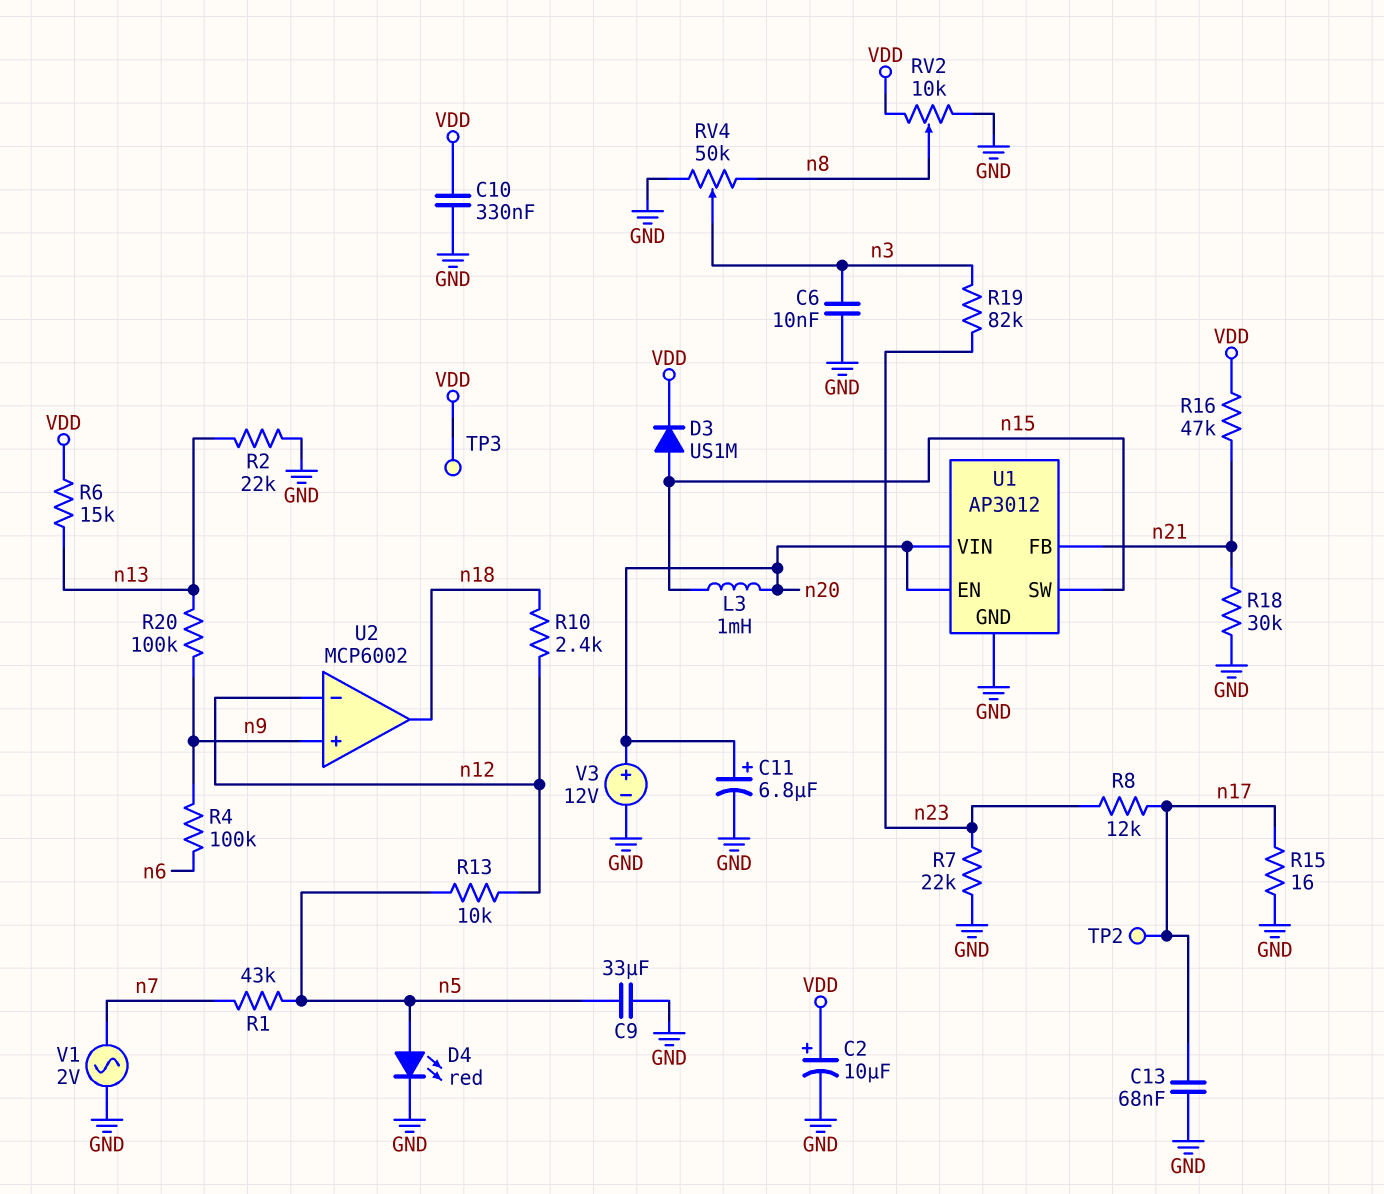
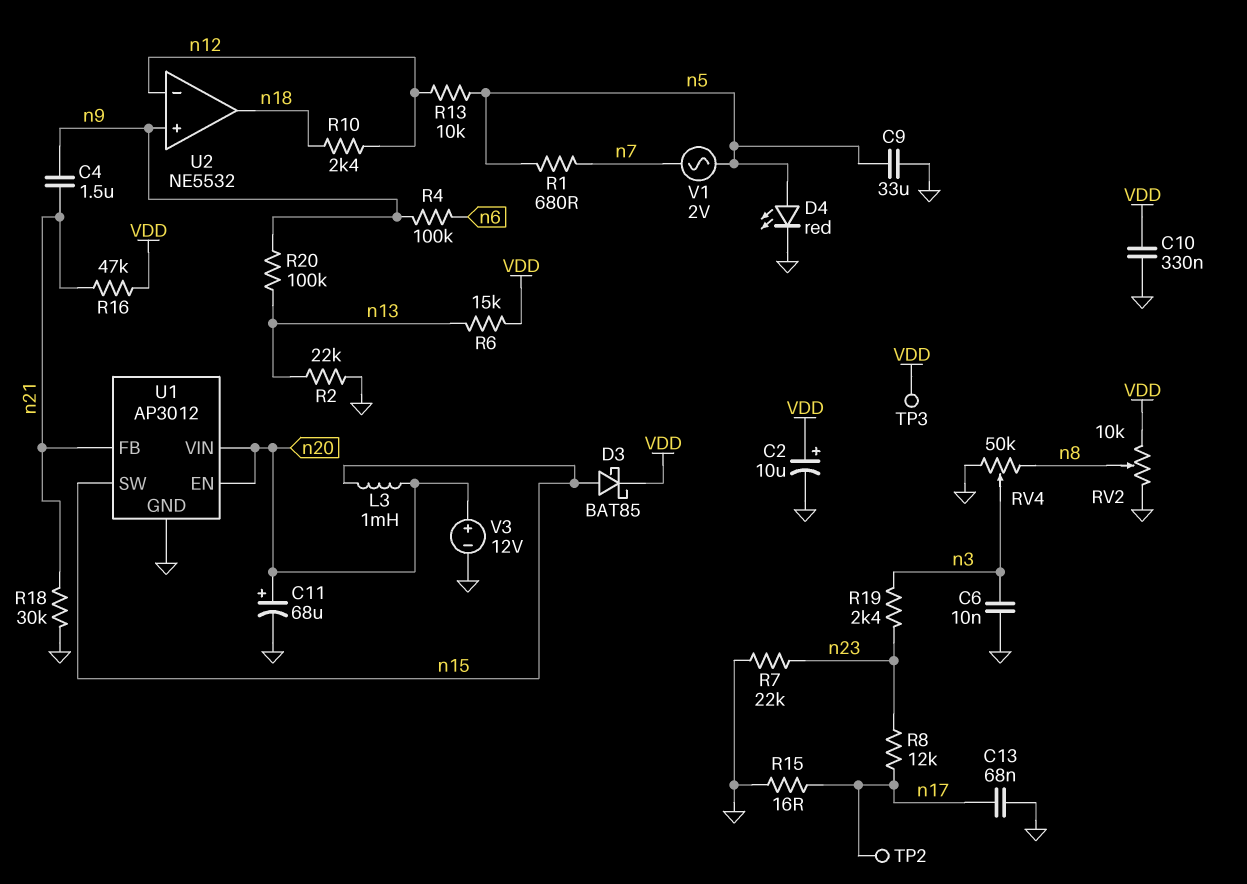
C4: none -> 1.5uF (n9, n21)
C11: 6.8uF (plus n20, minus GND) -> 68uF (plus n20, minus GND)
D3: diode US1M (A n15, K VDD) -> schottky BAT85 (A n15, K VDD)
R1: 43k (n5, n7) -> 680 (n5, n7)
R19: 82k (n3, n23) -> 2.4k (n3, n23)
U2: MCP6002 -> NE5532
V1: AC 2V (GND, n7) -> AC 2V (n5, n7)

